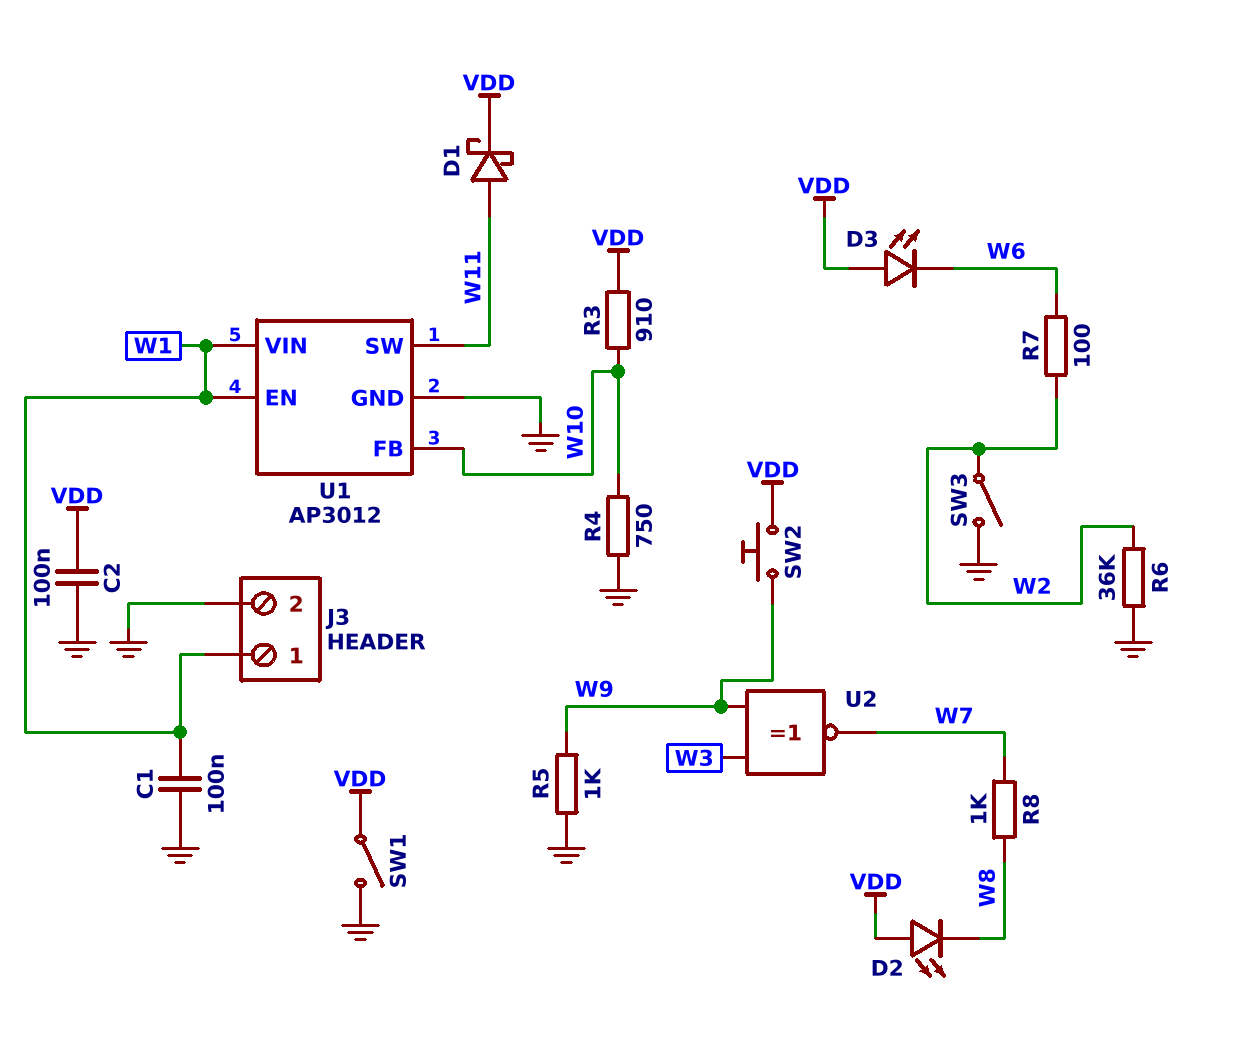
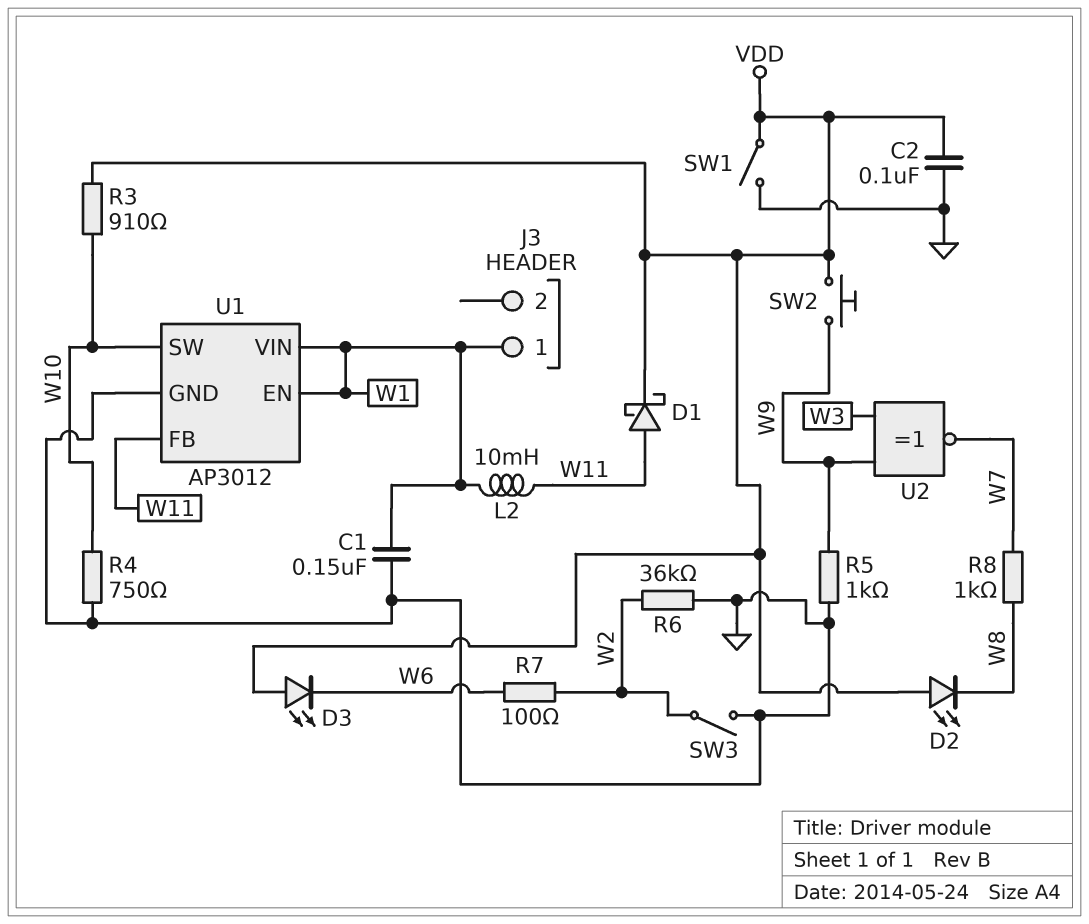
C1: 100nF (GND, W1) -> 150nF (GND, W1)
J3 pin 2: GND -> none
L2: none -> 10mH (W1, W11)
U1 pin FB: W10 -> W11
U1 pin SW: W11 -> W10

